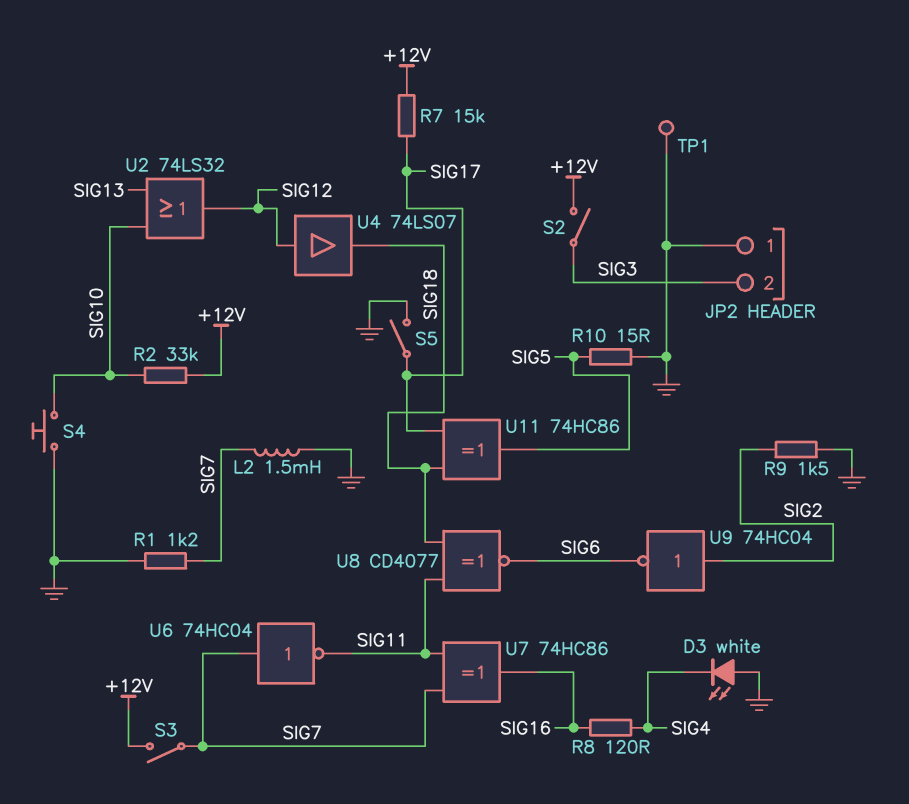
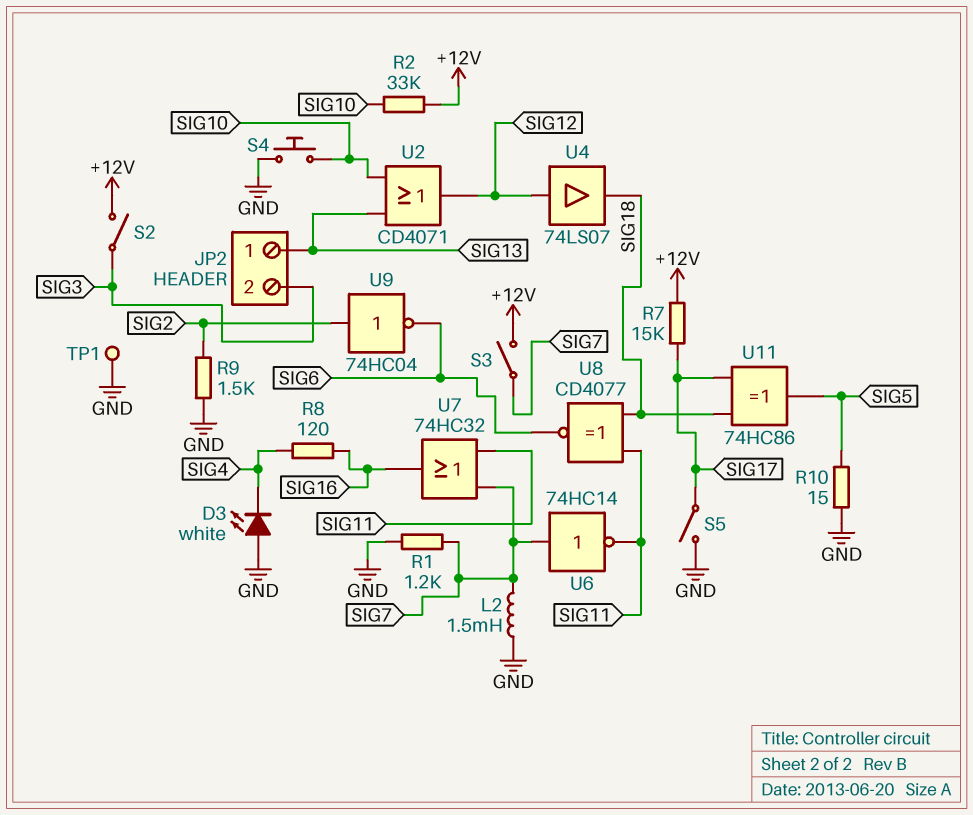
JP2 pin 1: GND -> SIG13
U2: OR 74LS32 (in SIG10, in SIG13, out SIG12) -> OR CD4071 (in SIG10, in SIG13, out SIG12)
U6: NOT 74HC04 (in SIG7, out SIG11) -> NOT 74HC14 (in SIG7, out SIG11)
U7: XOR 74HC86 (in SIG7, in SIG11, out SIG16) -> OR 74HC32 (in SIG7, in SIG11, out SIG16)

